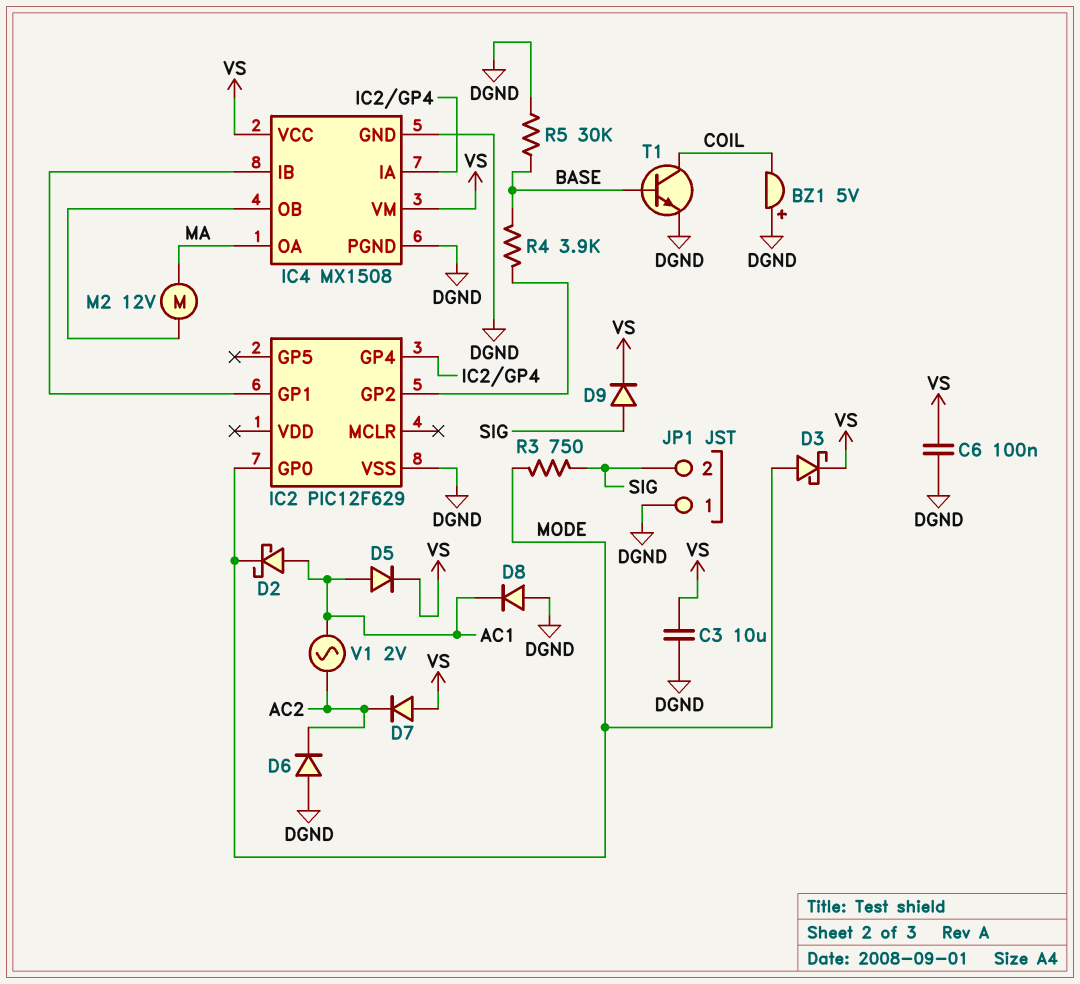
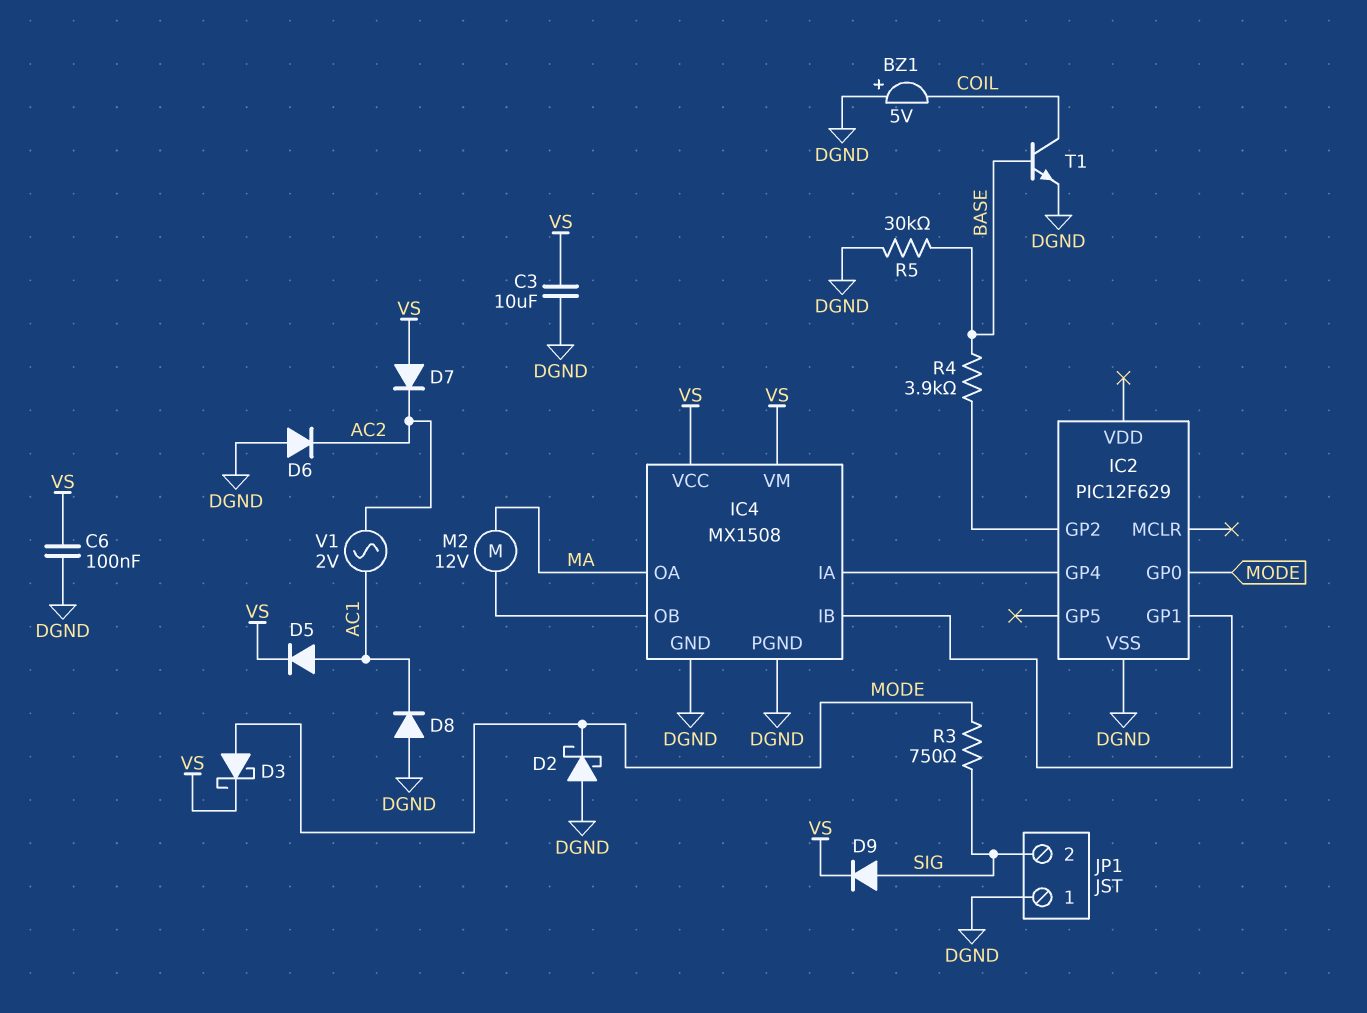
D2: schottky (A AC1, K MODE) -> schottky (A DGND, K MODE)

